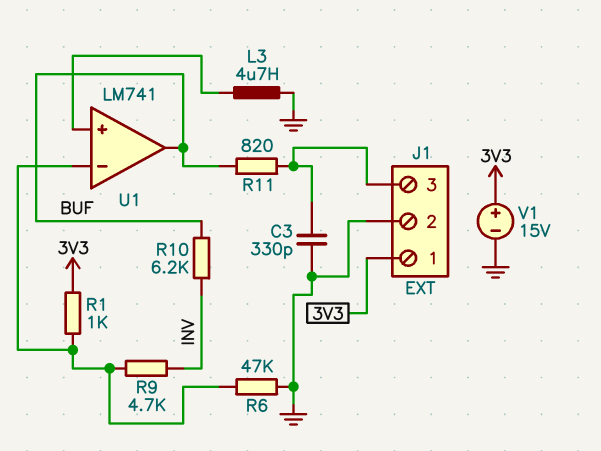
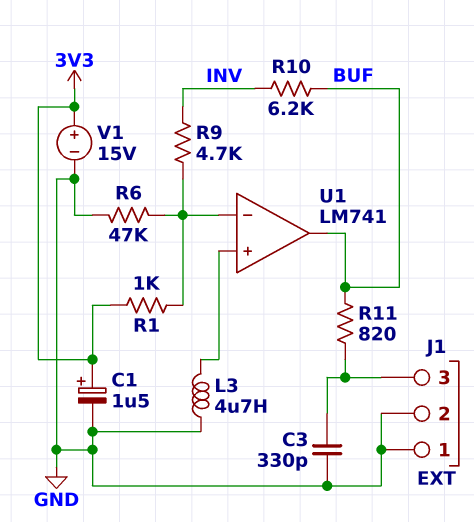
C1: none -> 1.5uF (plus 3V3, minus GND)
J1 pin 1: 3V3 -> GND

